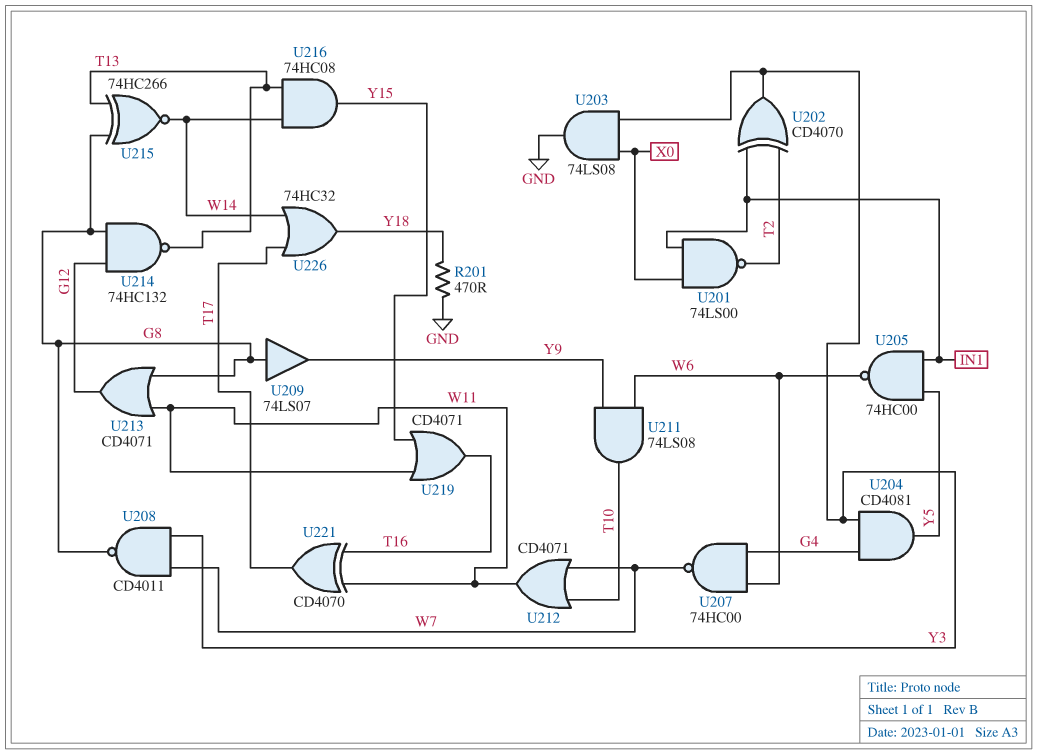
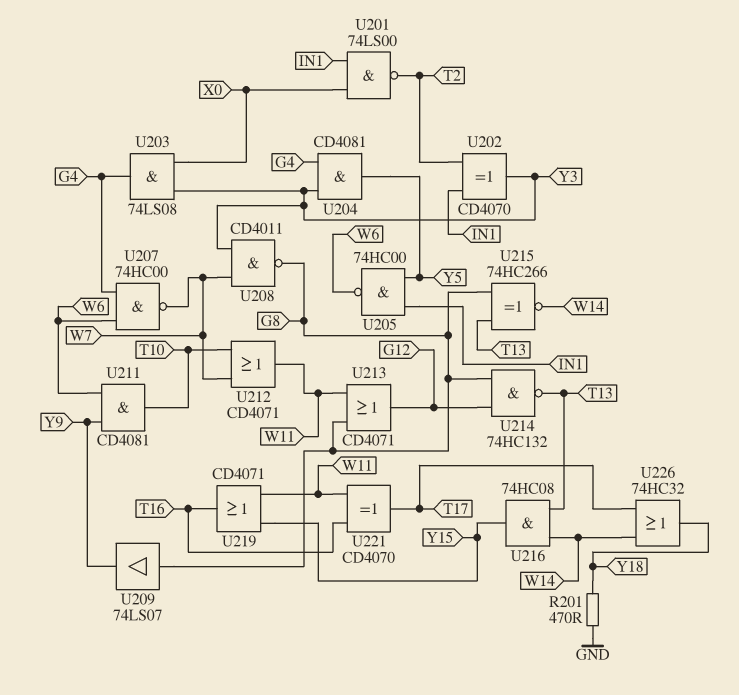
U203: AND 74LS08 (in X0, in Y3, out GND) -> AND 74LS08 (in X0, in Y3, out G4)
U211: AND 74LS08 (in W6, in Y9, out T10) -> AND CD4081 (in W6, in Y9, out T10)

